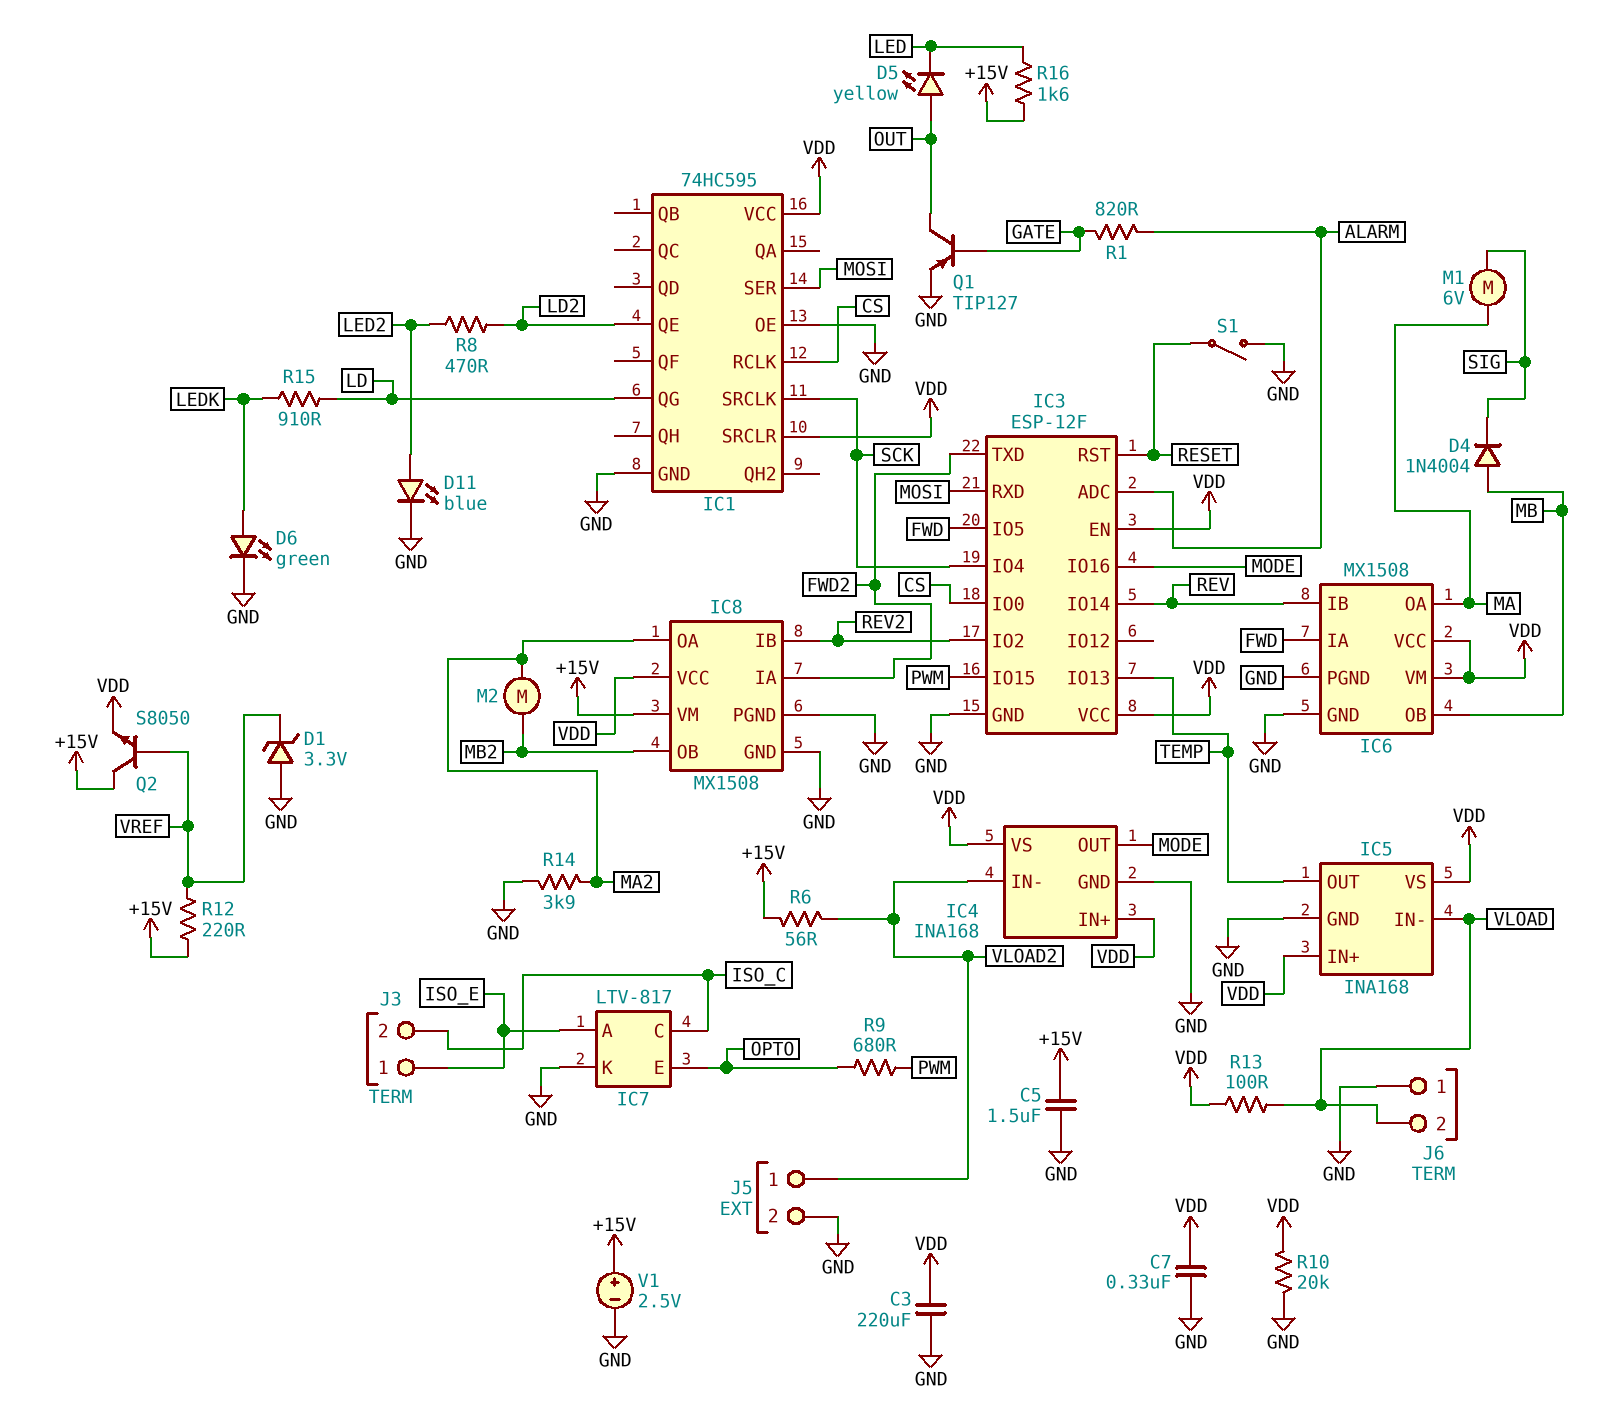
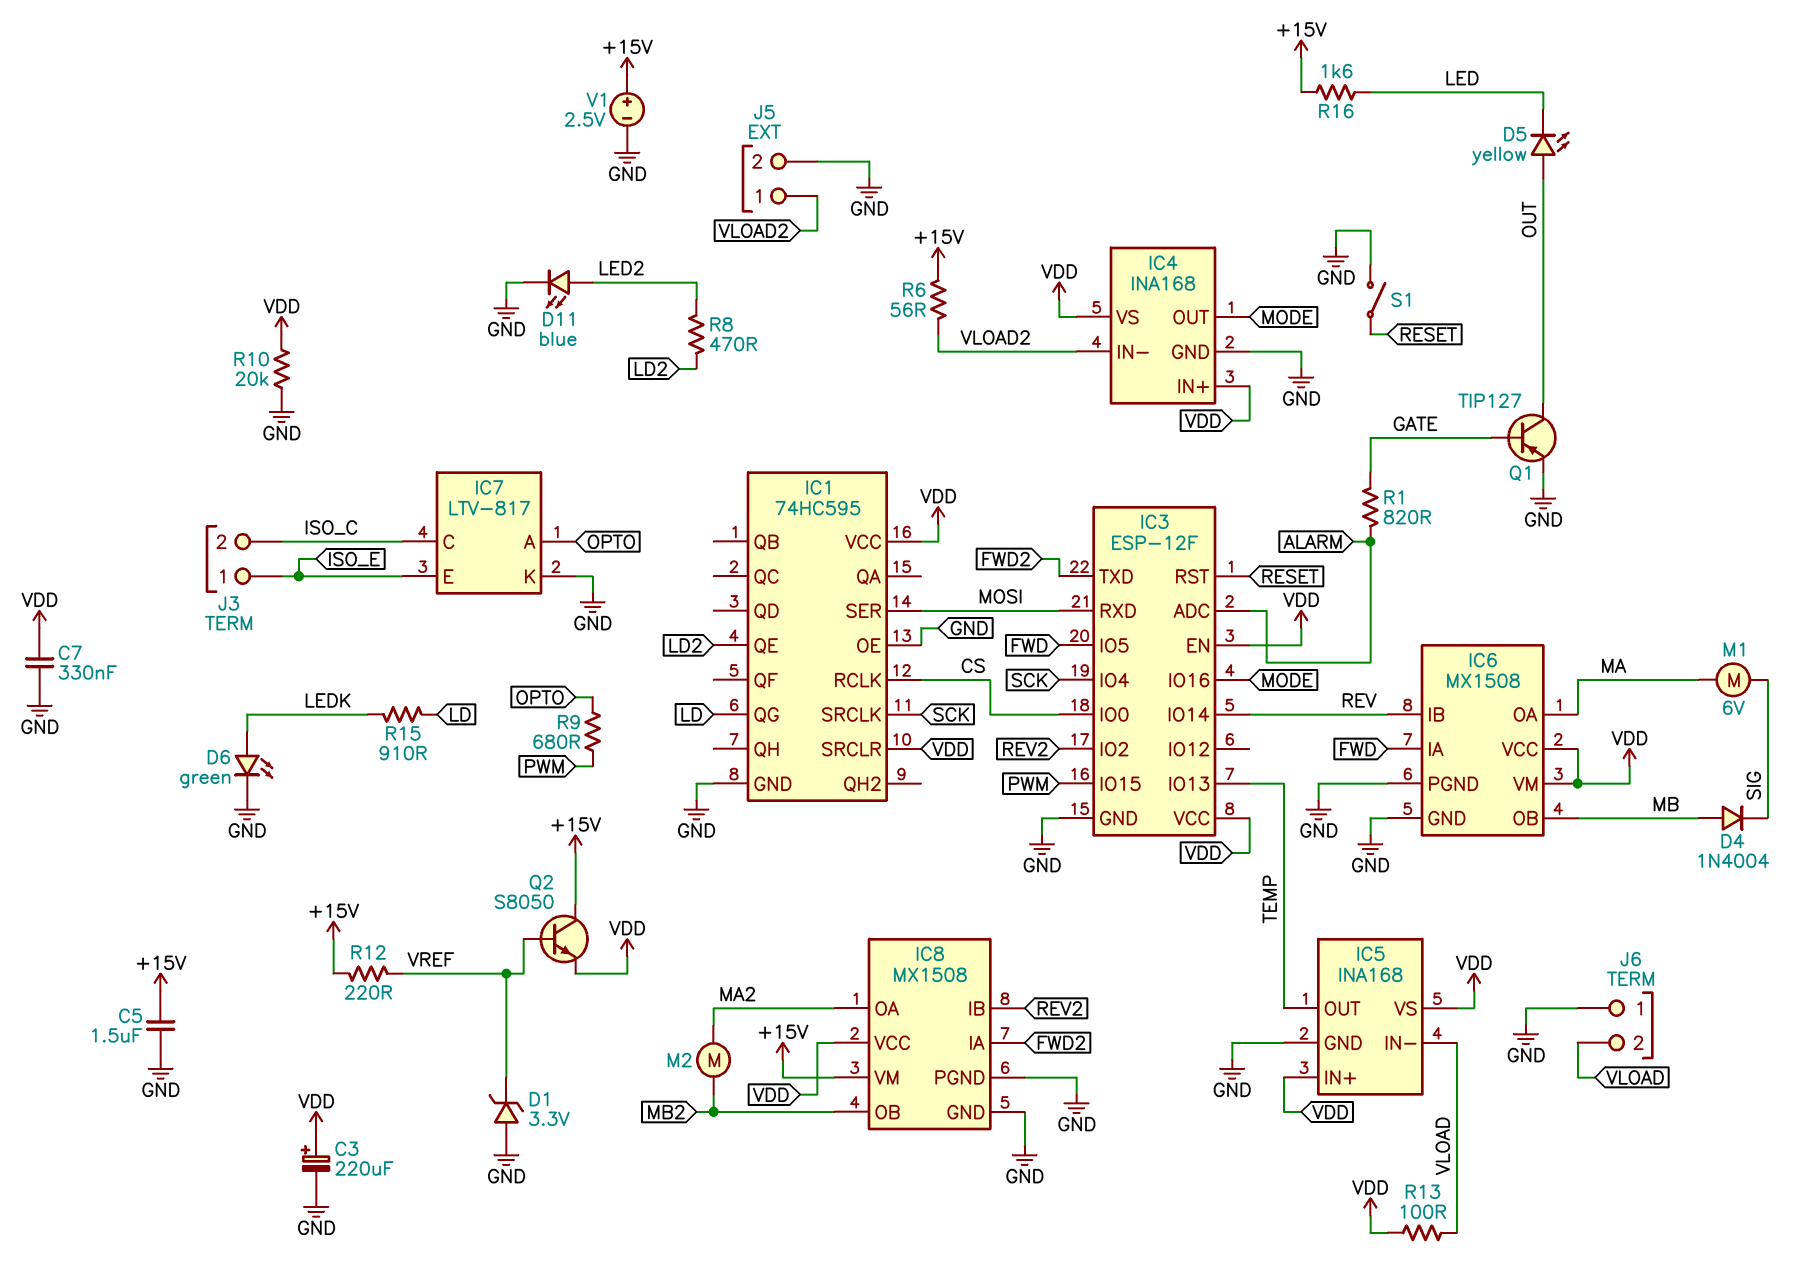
C3: 220uF (GND, VDD) -> 220uF (plus VDD, minus GND)
IC7 pin A: ISO_E -> OPTO
IC7 pin E: OPTO -> ISO_E
R14: 3.9k (GND, MA2) -> none

